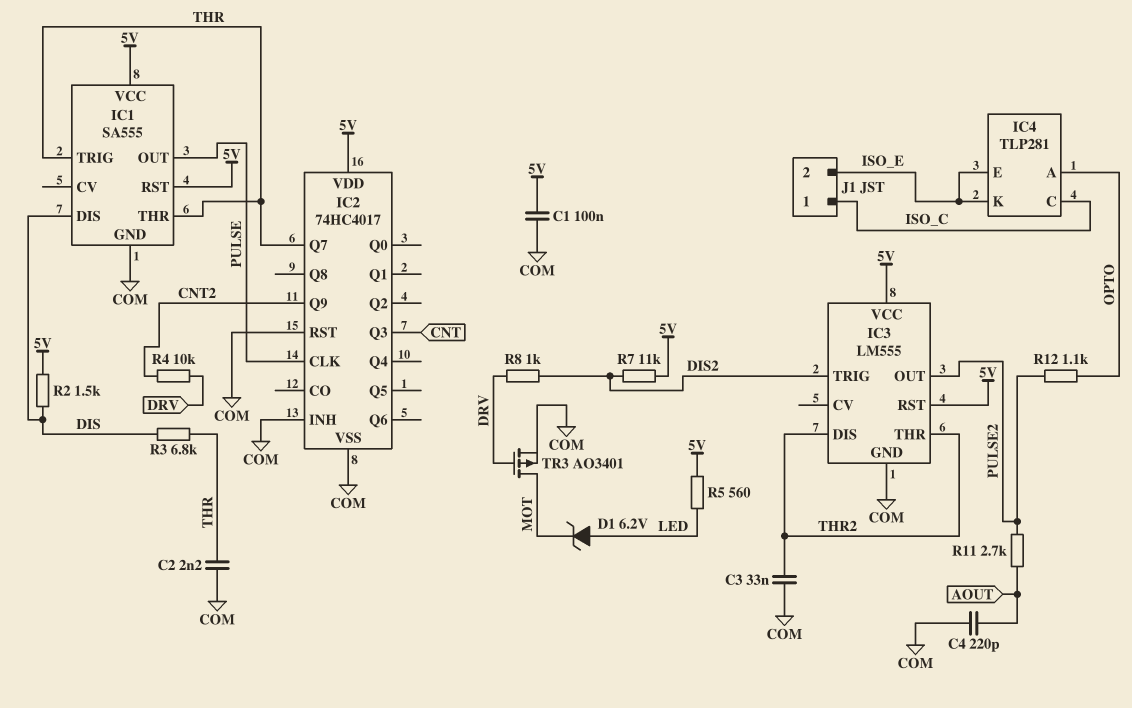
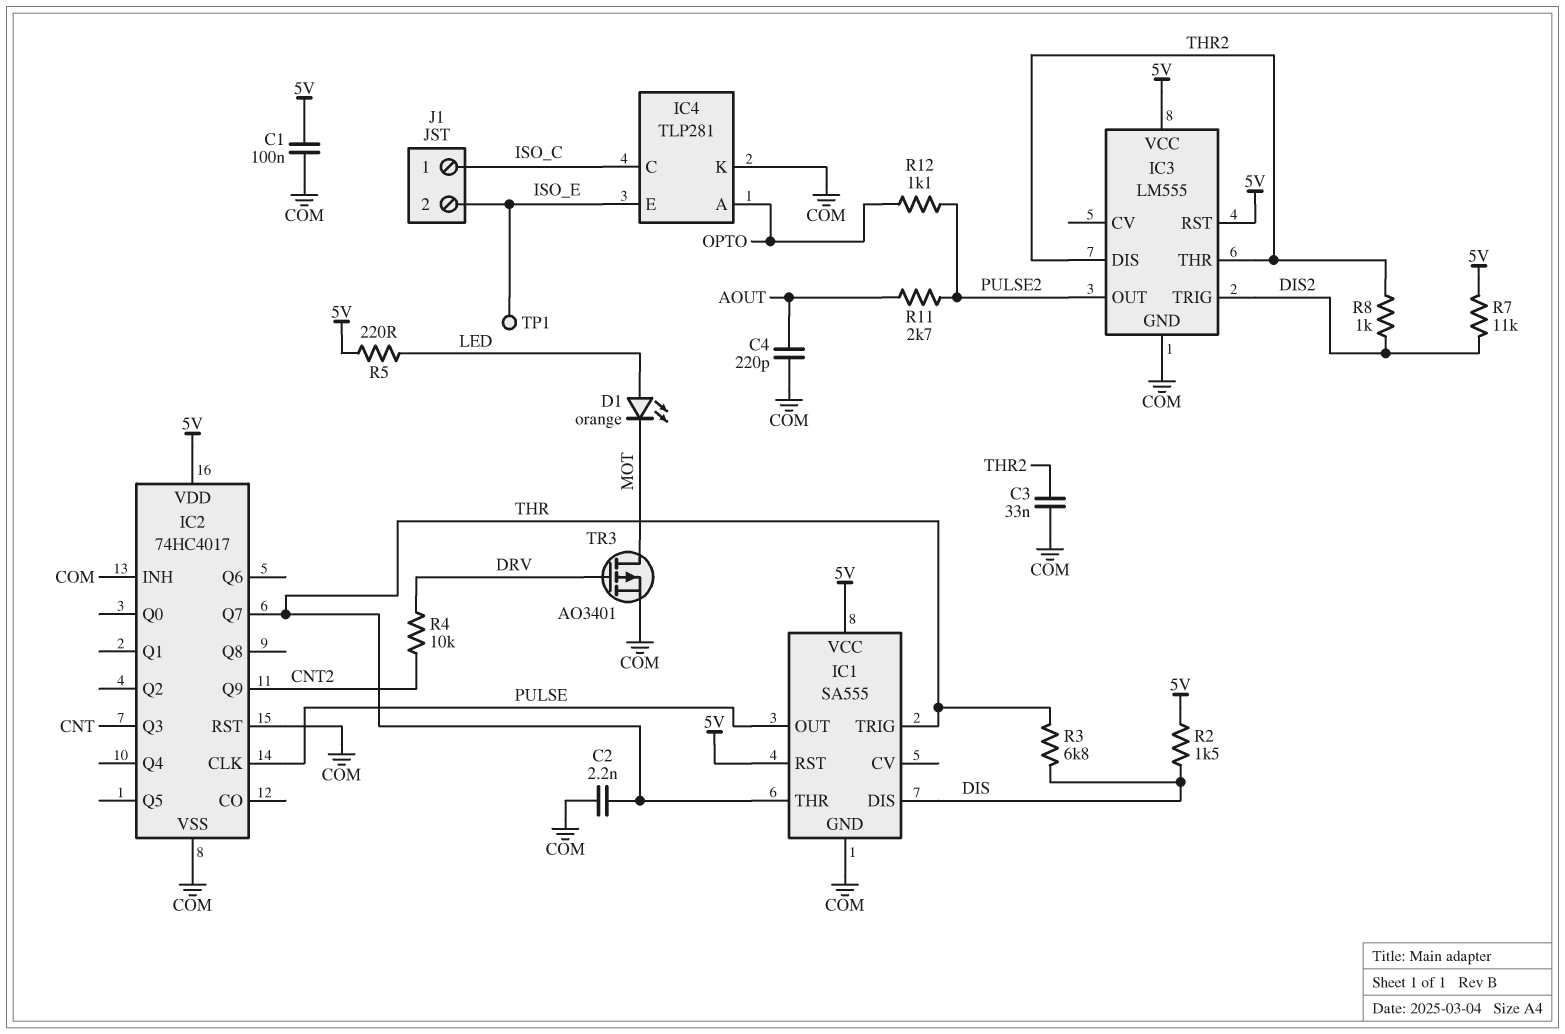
D1: zener 6.2V (A LED, K MOT) -> LED orange (A LED, K MOT)
IC4 pin K: ISO_E -> COM
R5: 560 (5V, LED) -> 220 (5V, LED)
R8: 1k (DIS2, DRV) -> 1k (DIS2, THR2)
TP1: none -> test point (ISO_E)

